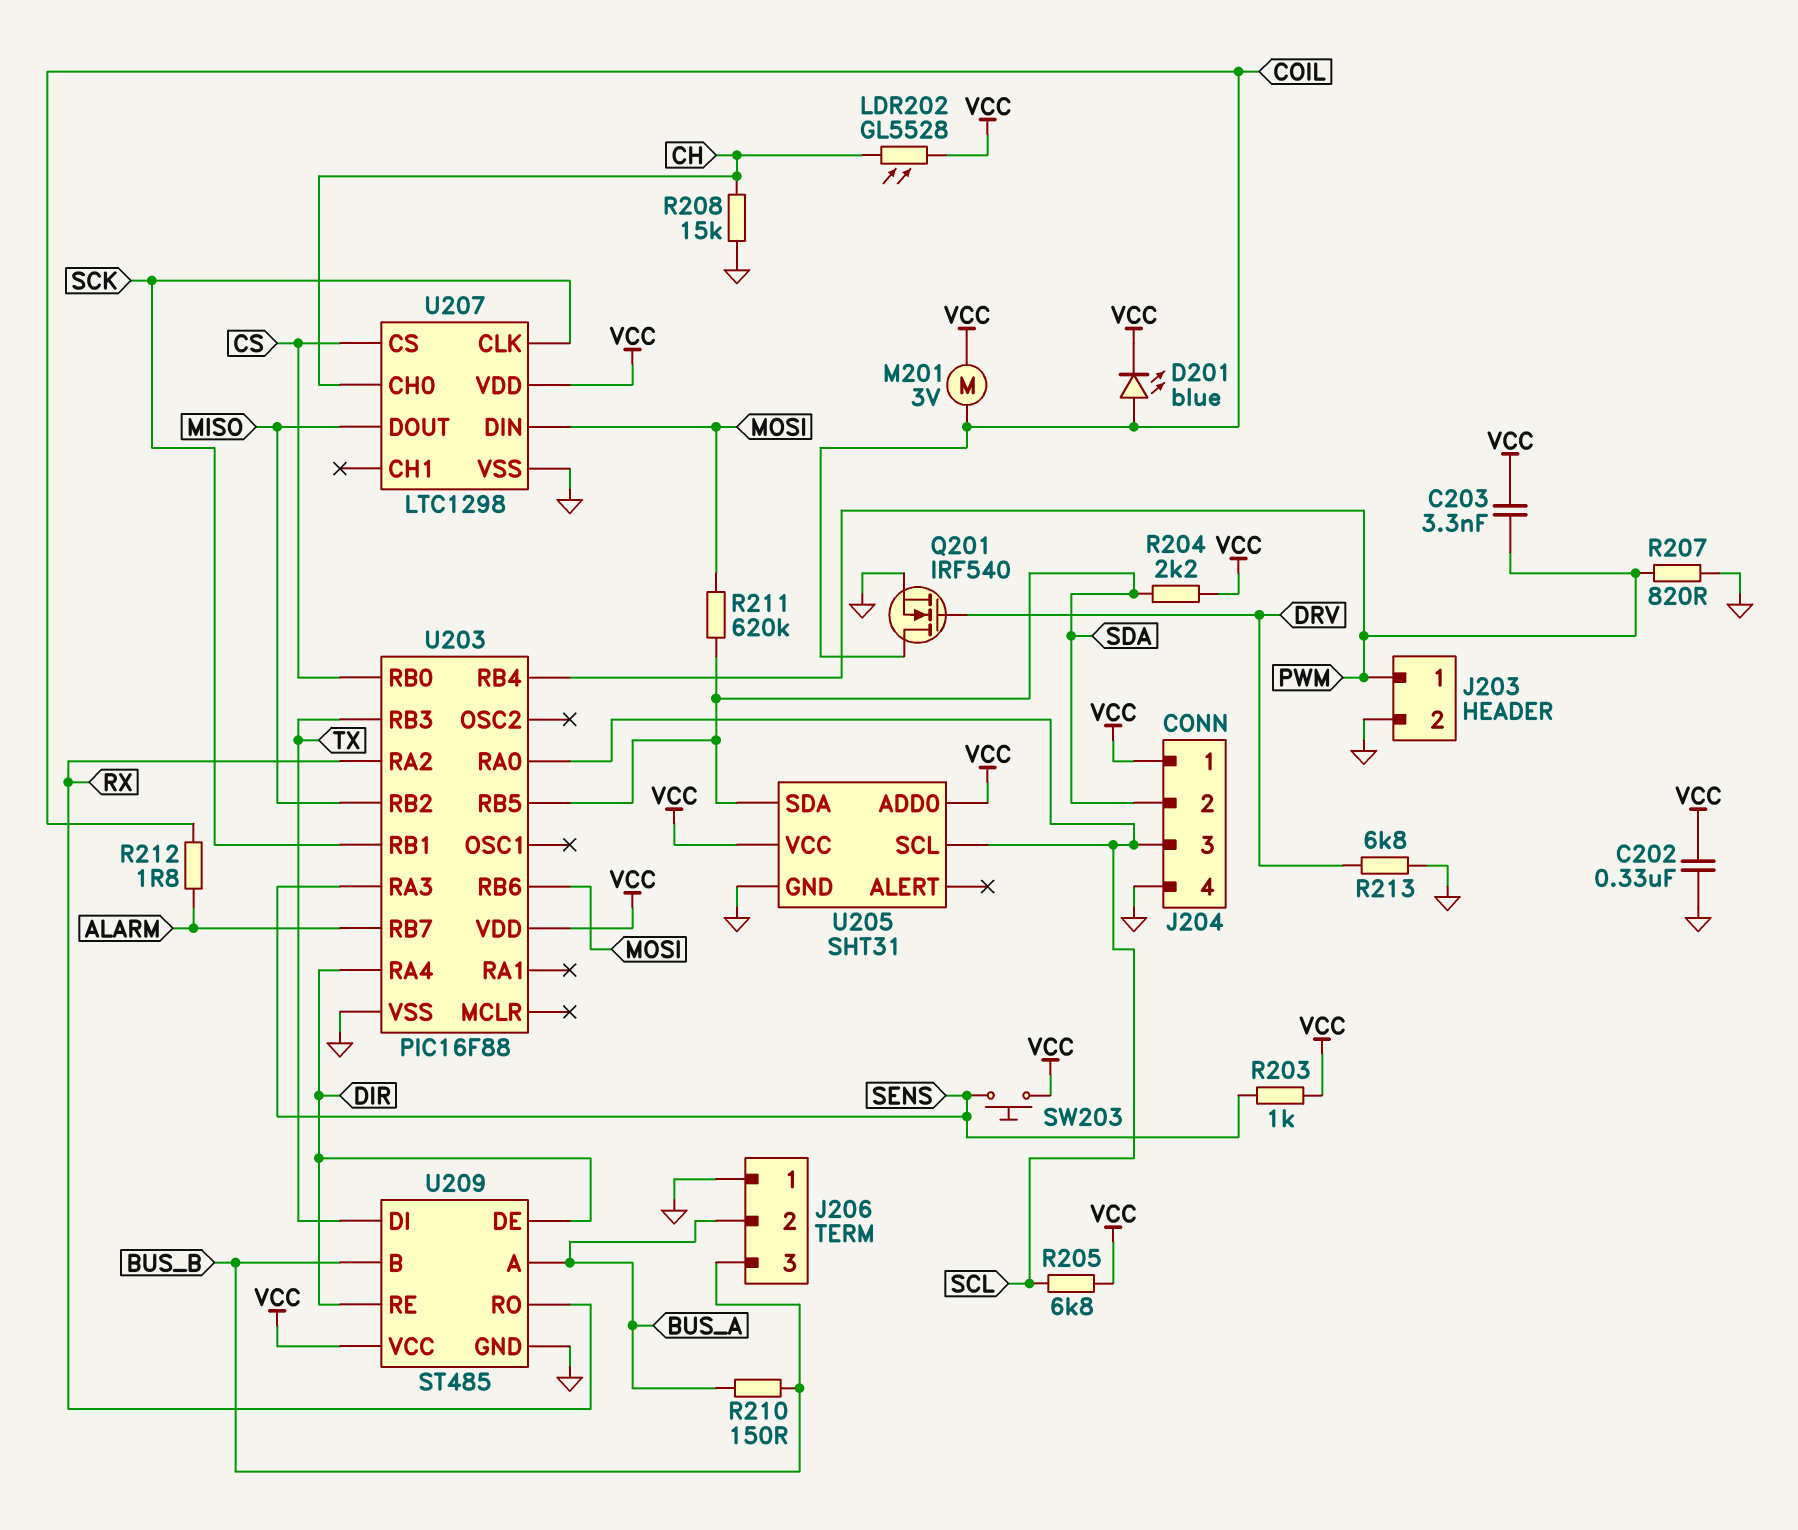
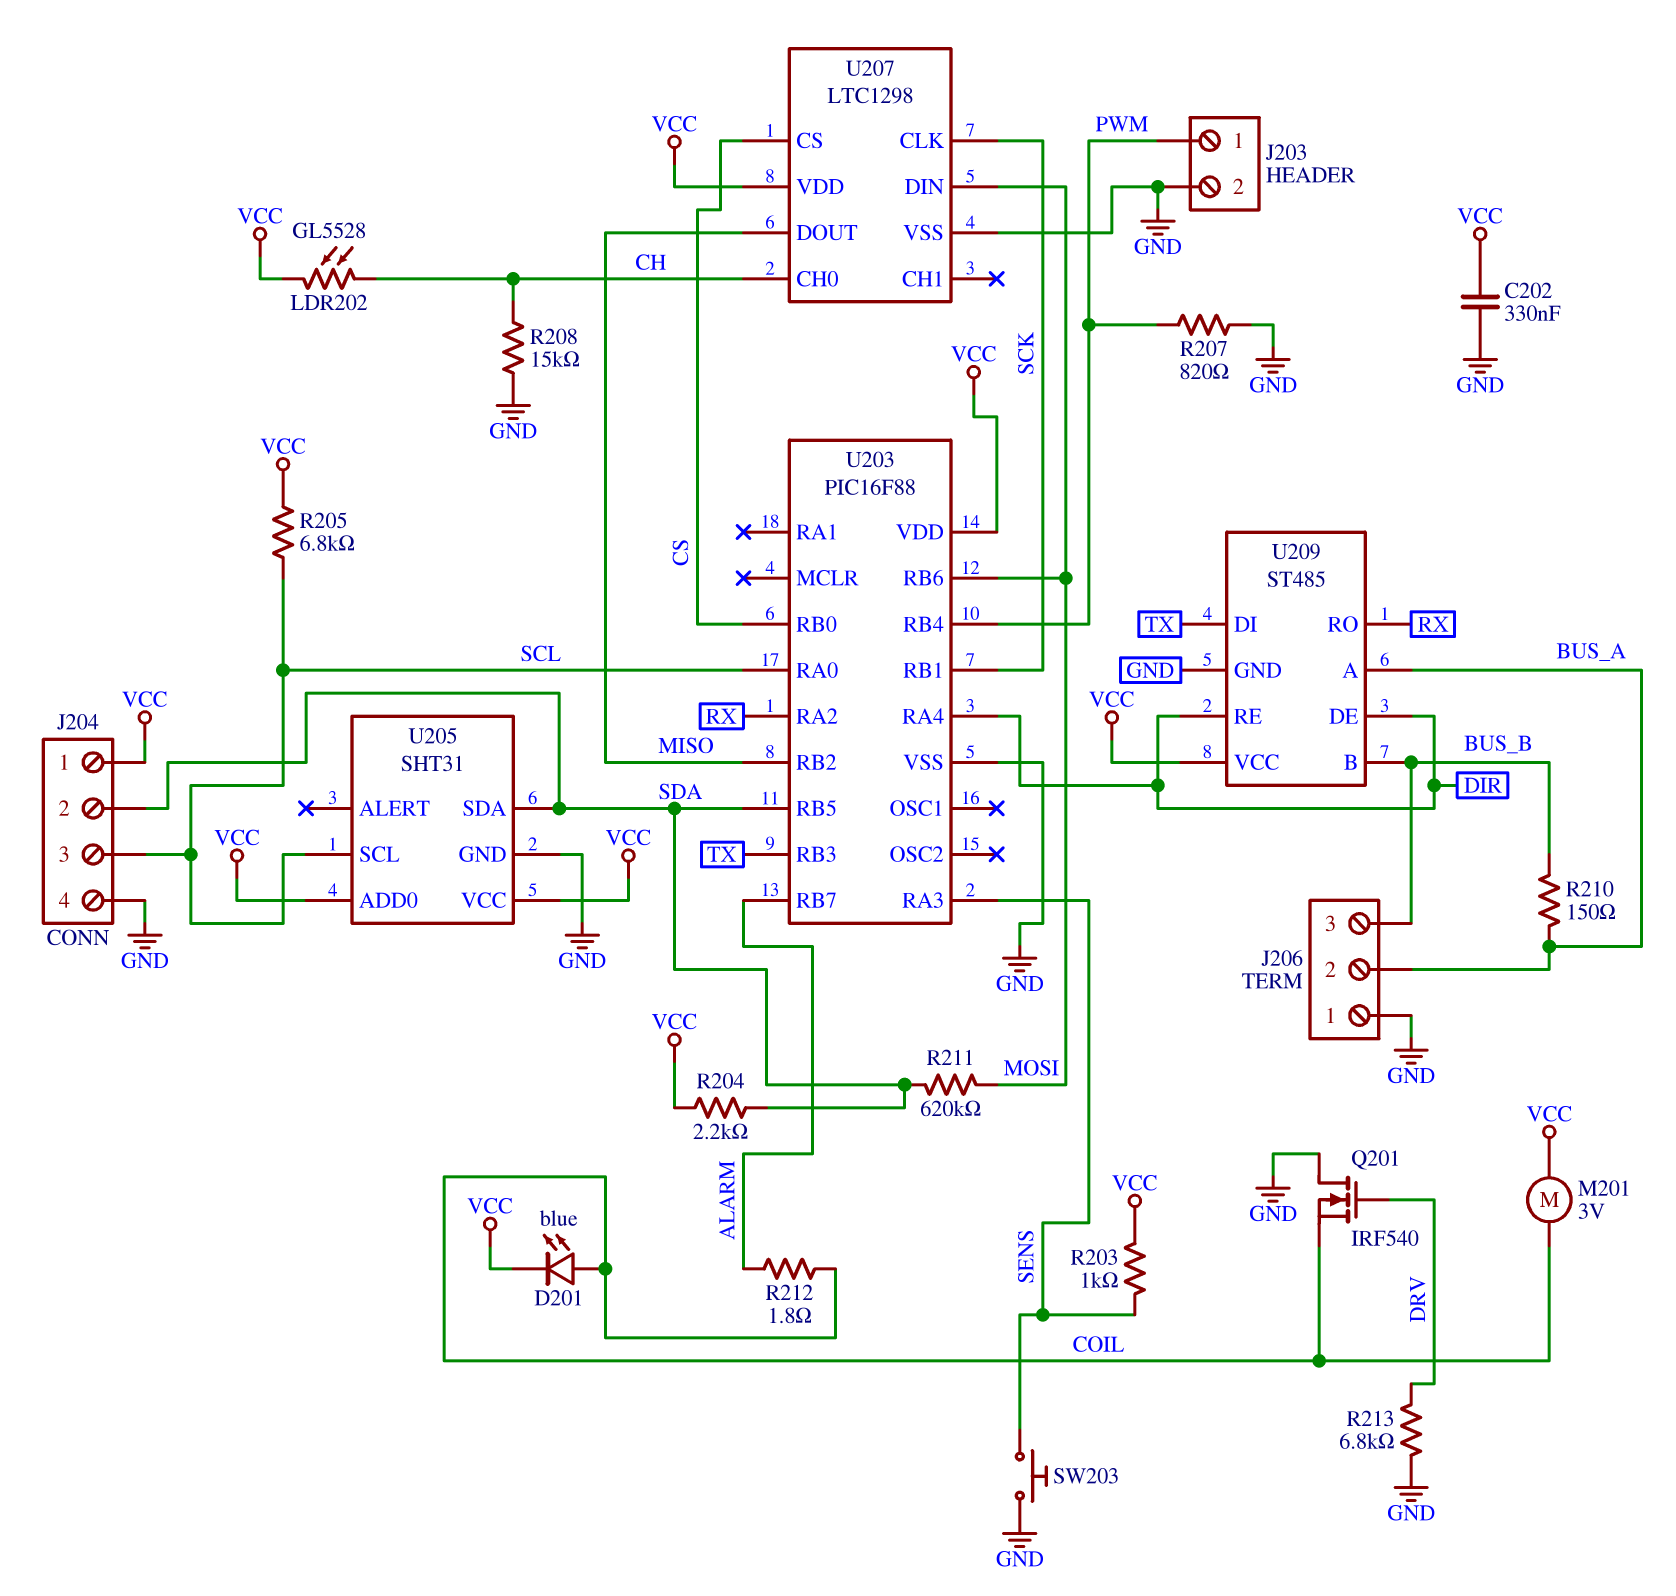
C203: 3.3nF (PWM, VCC) -> none
Q201: NMOS IRF540 (G DRV, D COIL, S GND) -> NMOS IRF540 (G DRV, D GND, S COIL)
SW203: button (SENS, VCC) -> button (GND, SENS)

